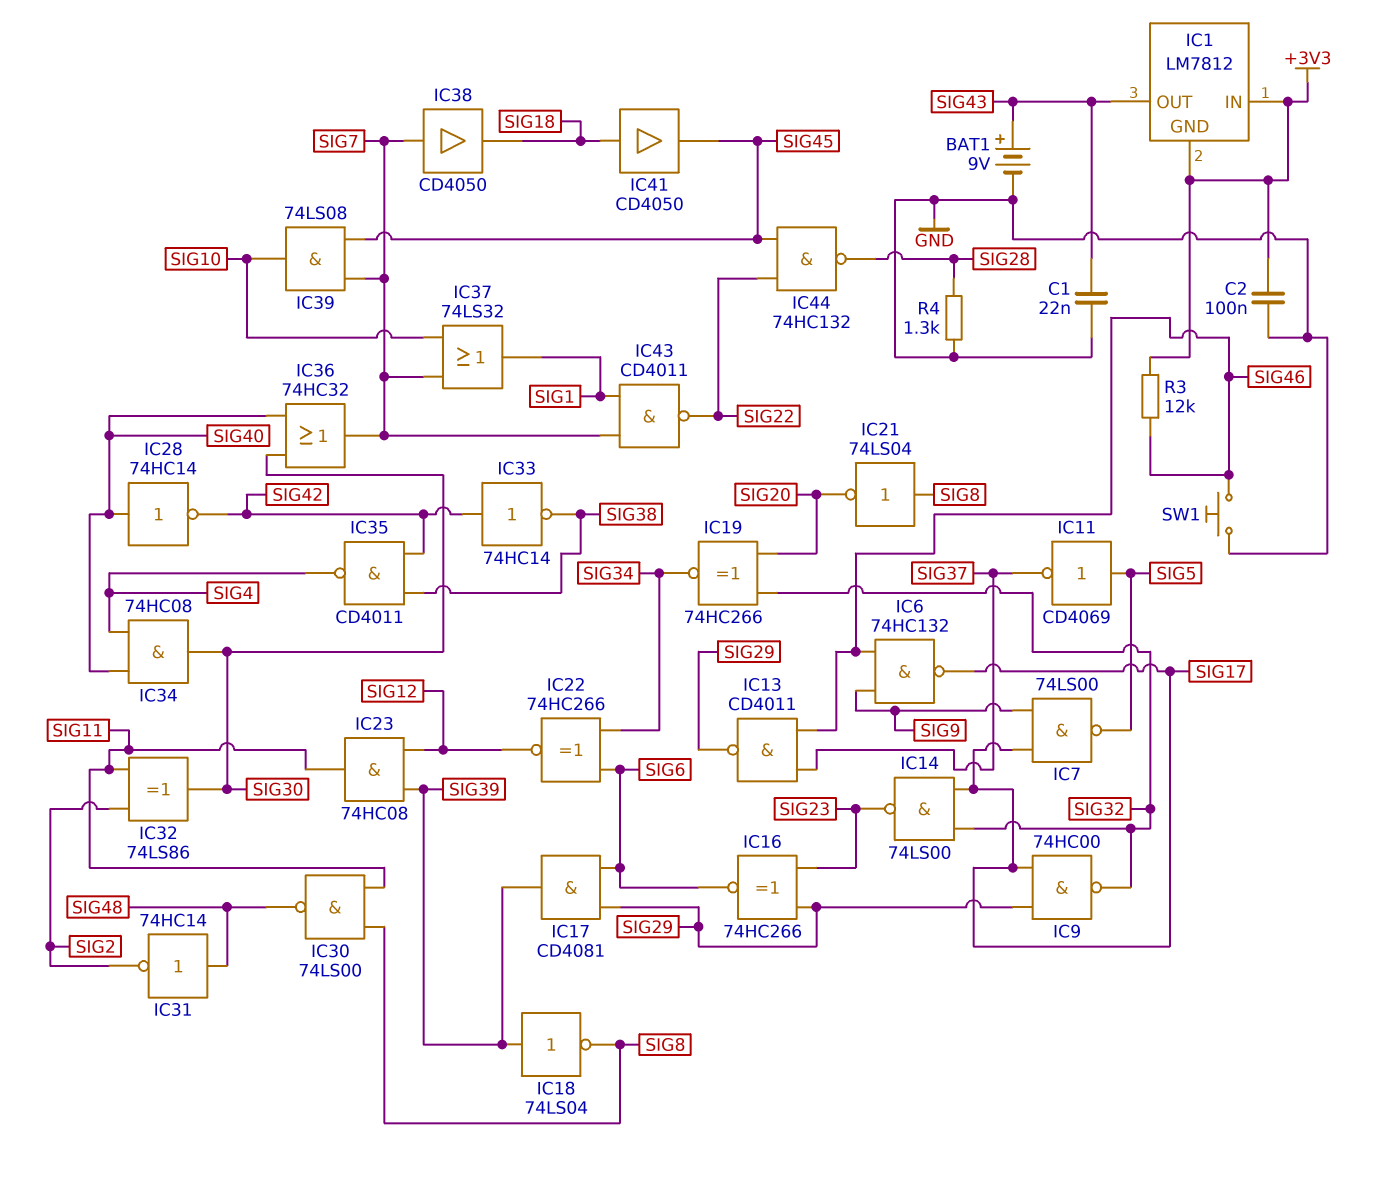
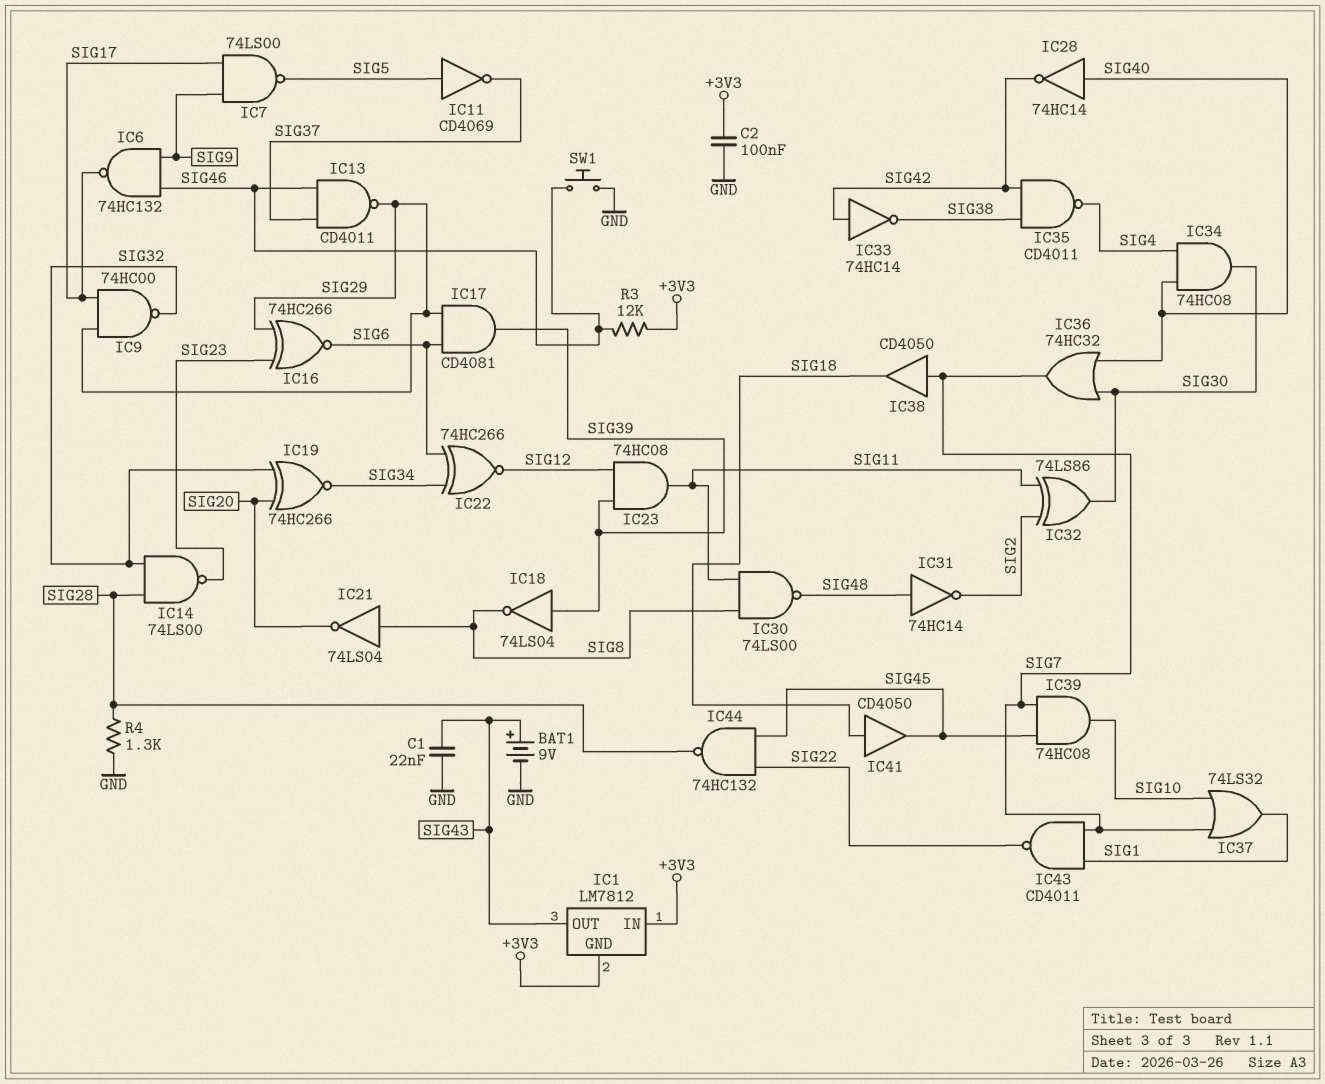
IC14: NAND 74LS00 (in SIG17, in SIG32, out SIG23) -> NAND 74LS00 (in SIG28, in SIG32, out SIG23)
IC39: AND 74LS08 (in SIG7, in SIG45, out SIG10) -> AND 74HC08 (in SIG7, in SIG45, out SIG10)

